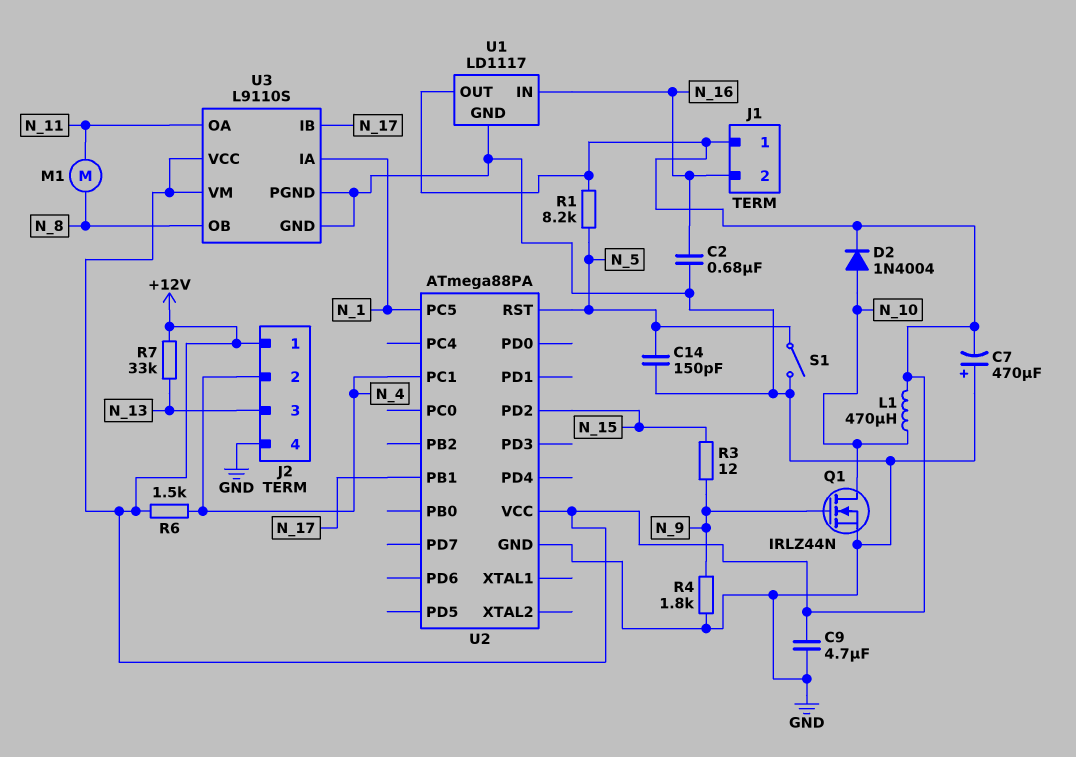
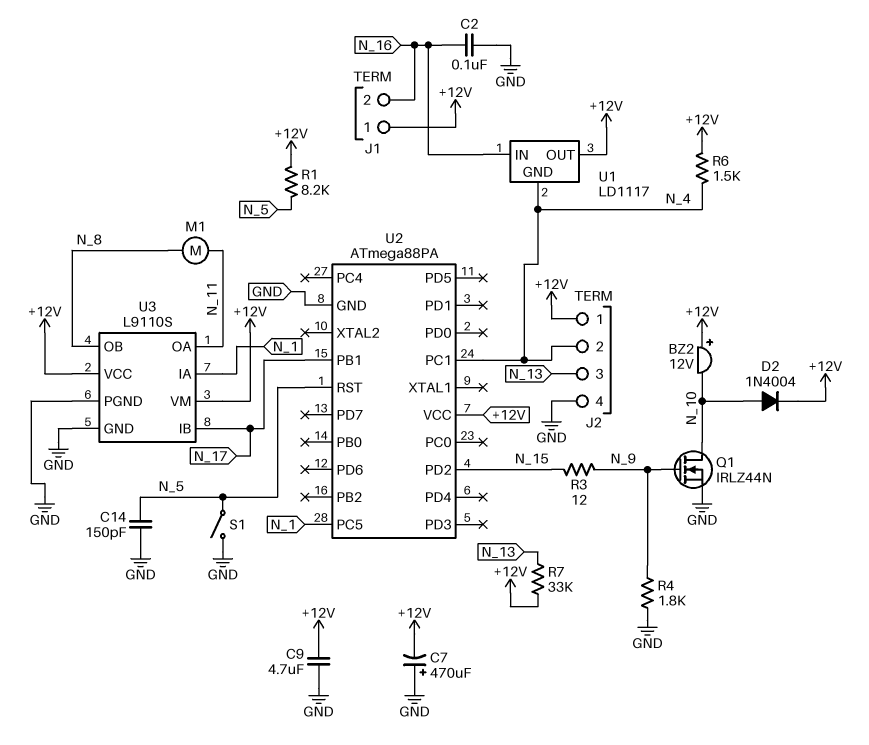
BZ2: none -> buzzer 12V (plus +12V, minus N_10)
C2: 680nF (GND, N_16) -> 100nF (GND, N_16)
L1: 470uH (+12V, N_10) -> none
U1 pin GND: GND -> N_4

